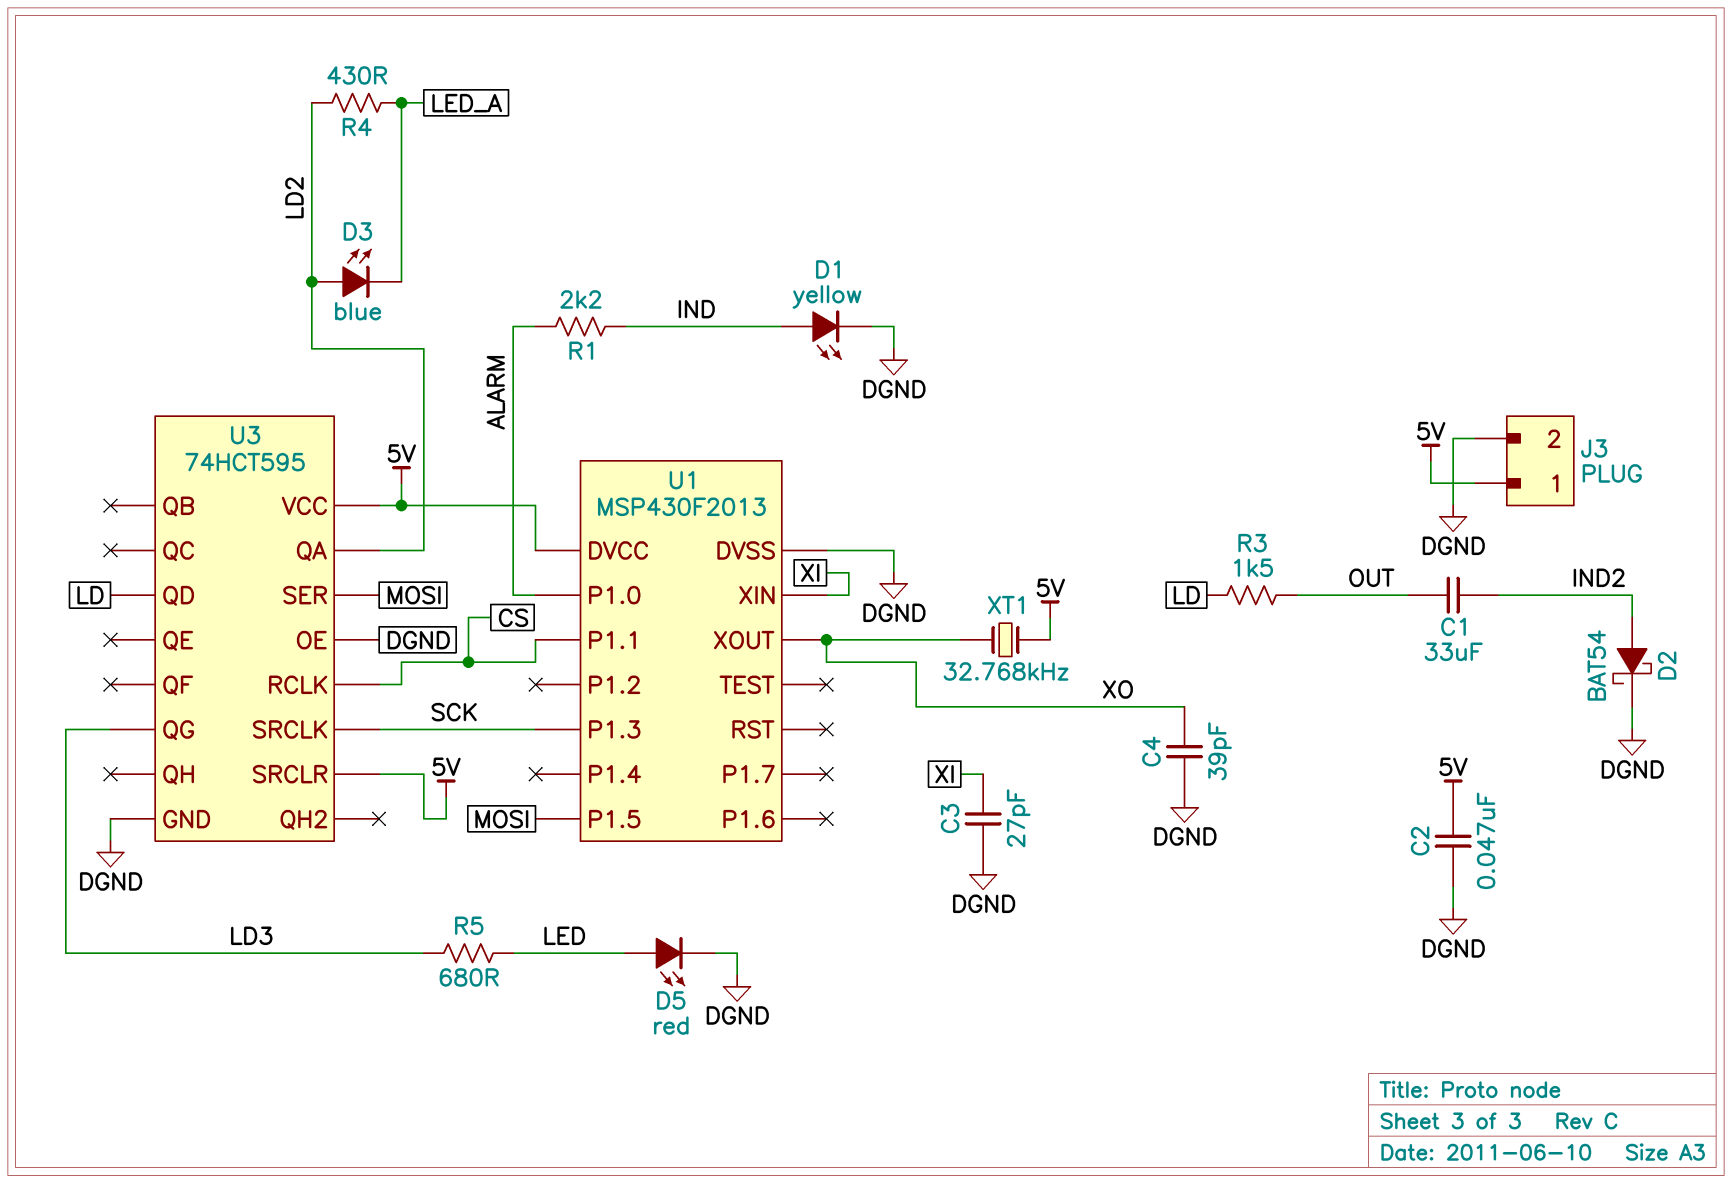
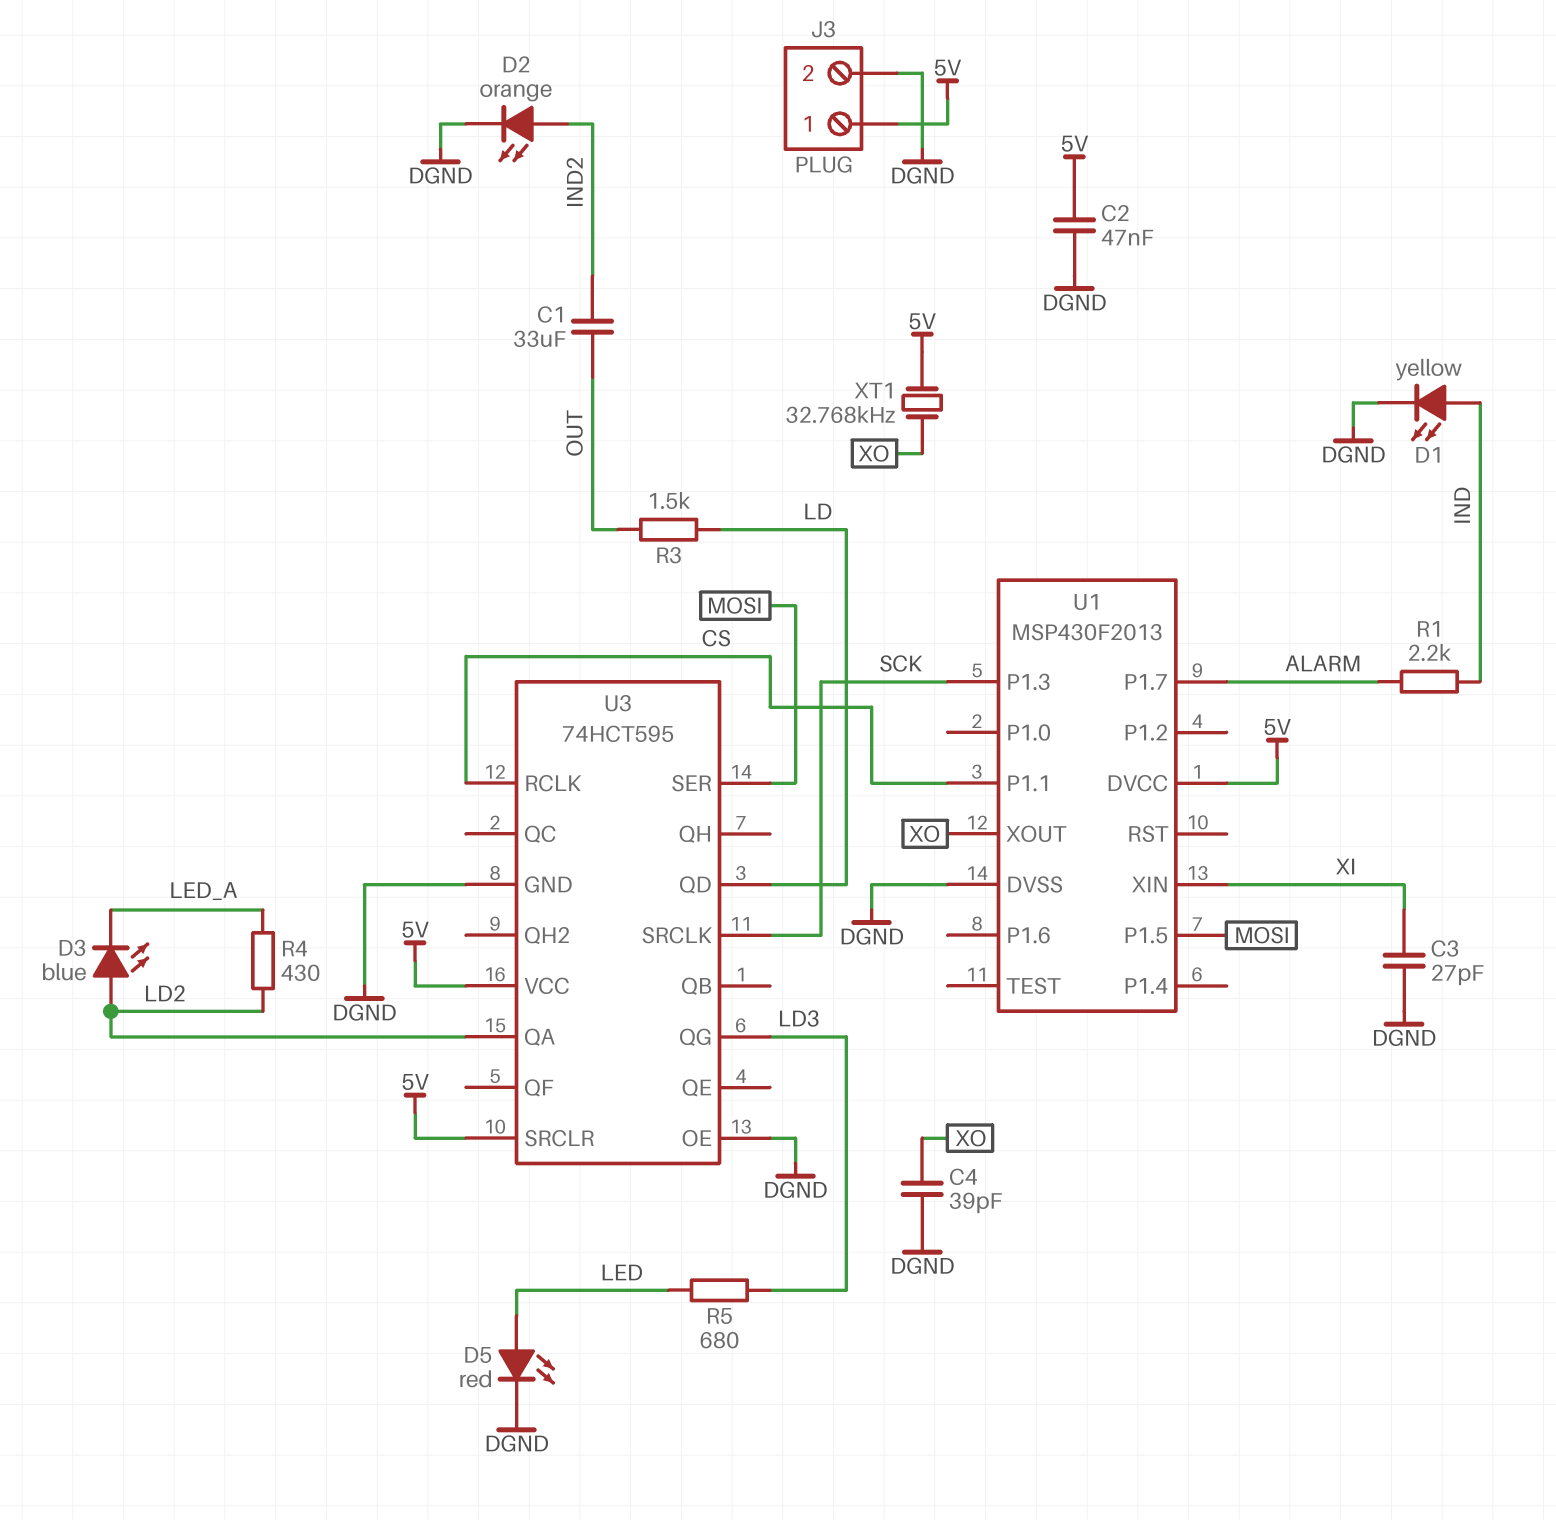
D2: schottky BAT54 (A IND2, K DGND) -> LED orange (A IND2, K DGND)
U1 pin P1.0: ALARM -> none
U1 pin P1.7: none -> ALARM

